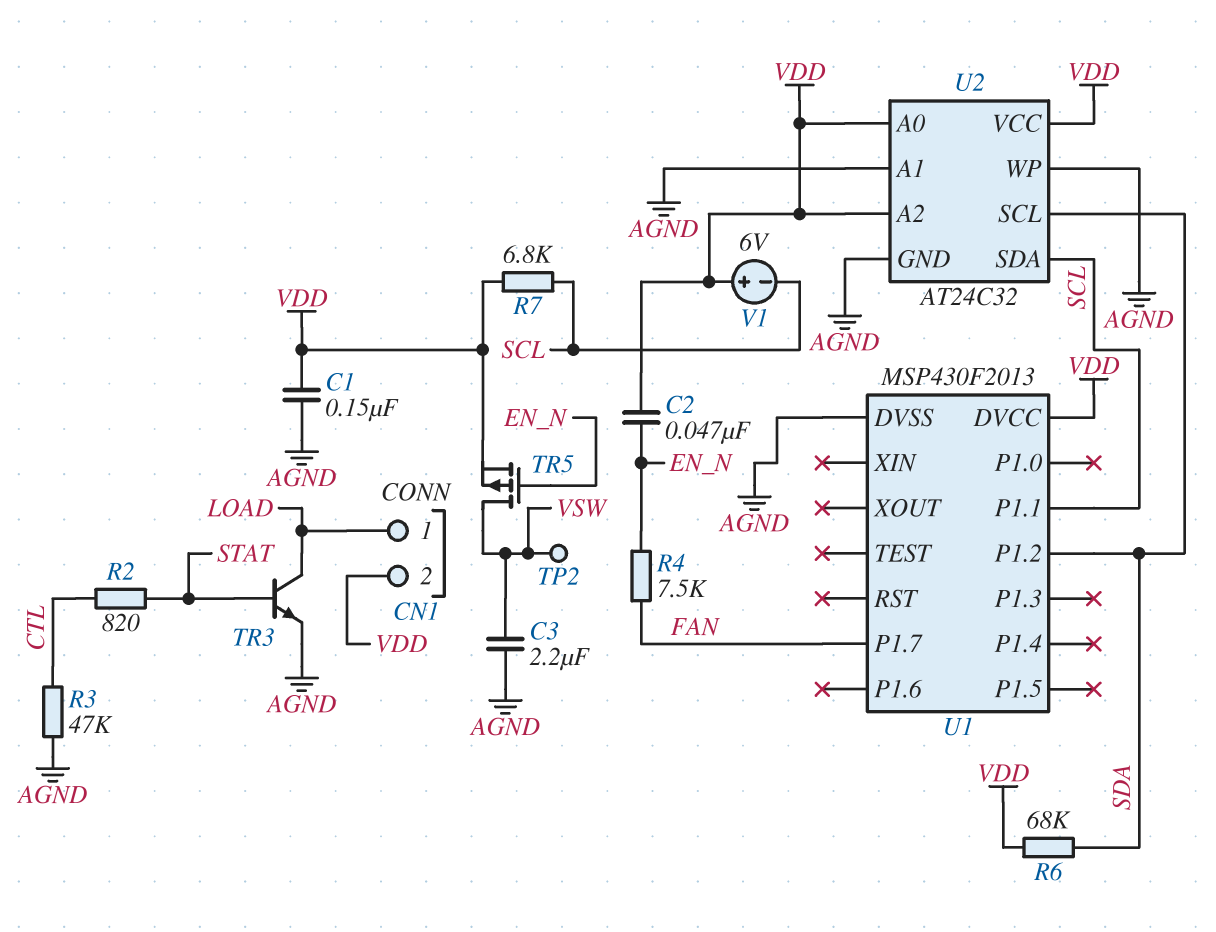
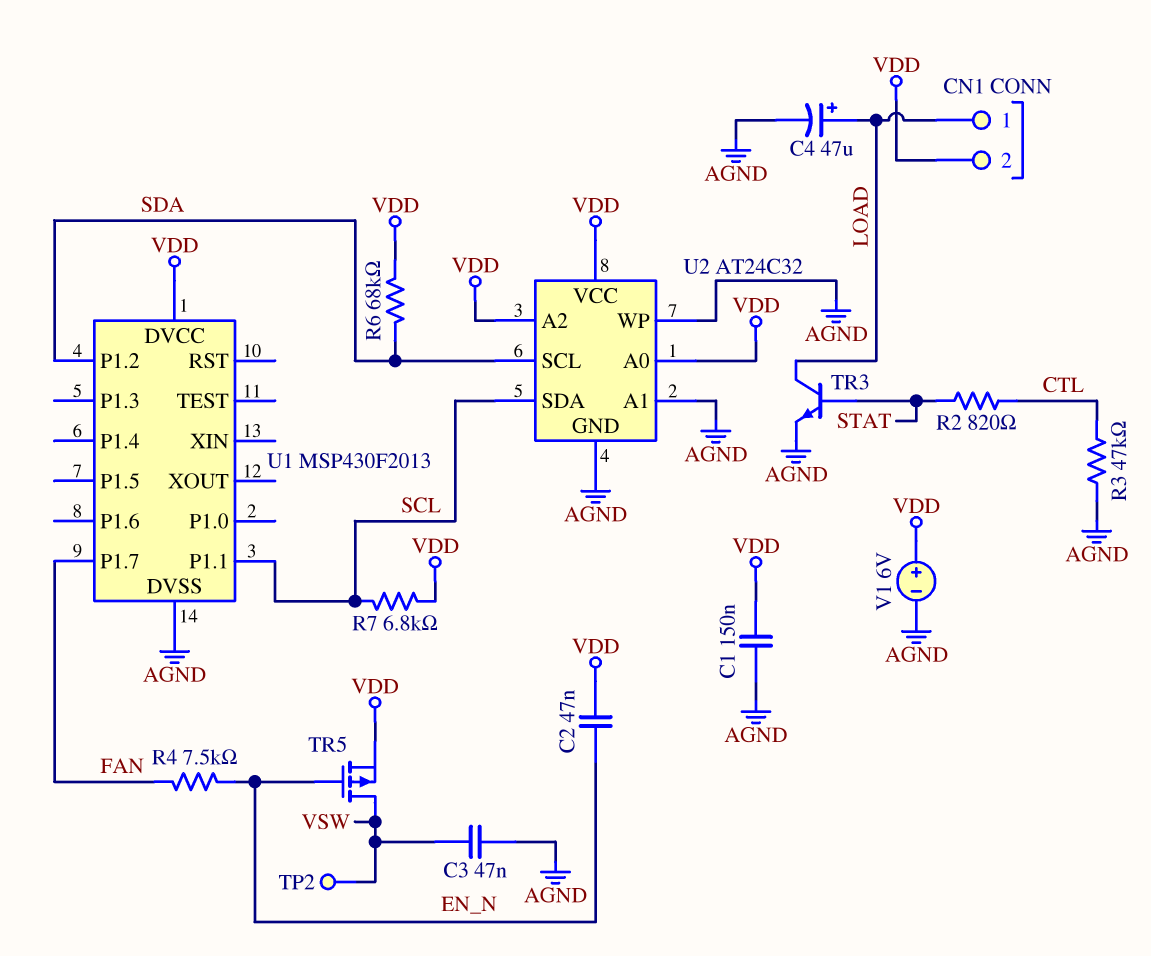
C3: 2.2uF (AGND, VSW) -> 47nF (AGND, VSW)
C4: none -> 47uF (plus LOAD, minus AGND)
V1: 6V (plus VDD, minus SCL) -> 6V (plus VDD, minus AGND)

